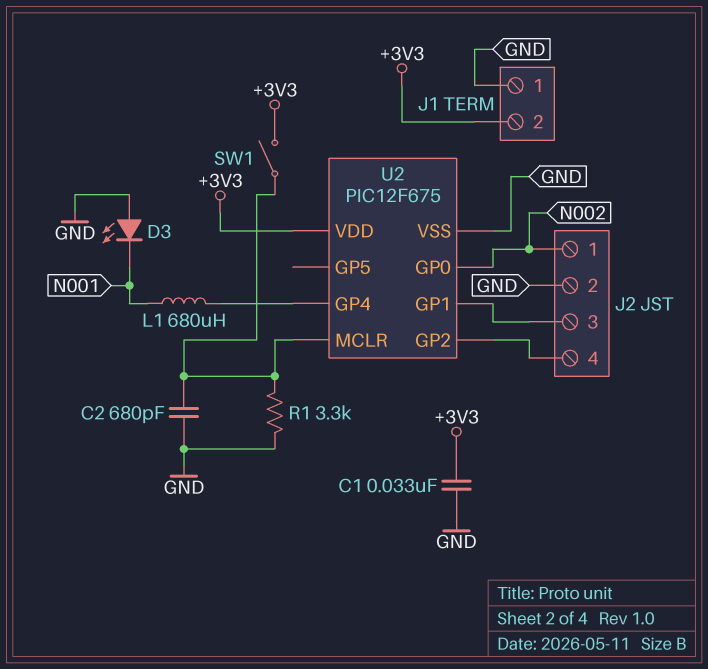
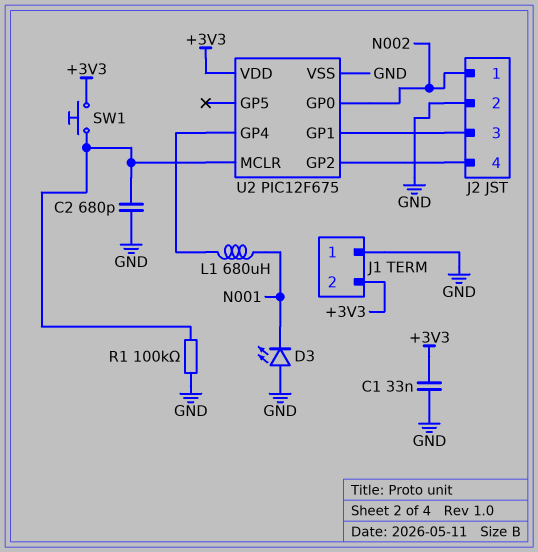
R1: 3.3k (GND, U2/MCLR) -> 100k (GND, U2/MCLR)
SW1: switch (+3V3, U2/MCLR) -> button (+3V3, U2/MCLR)

